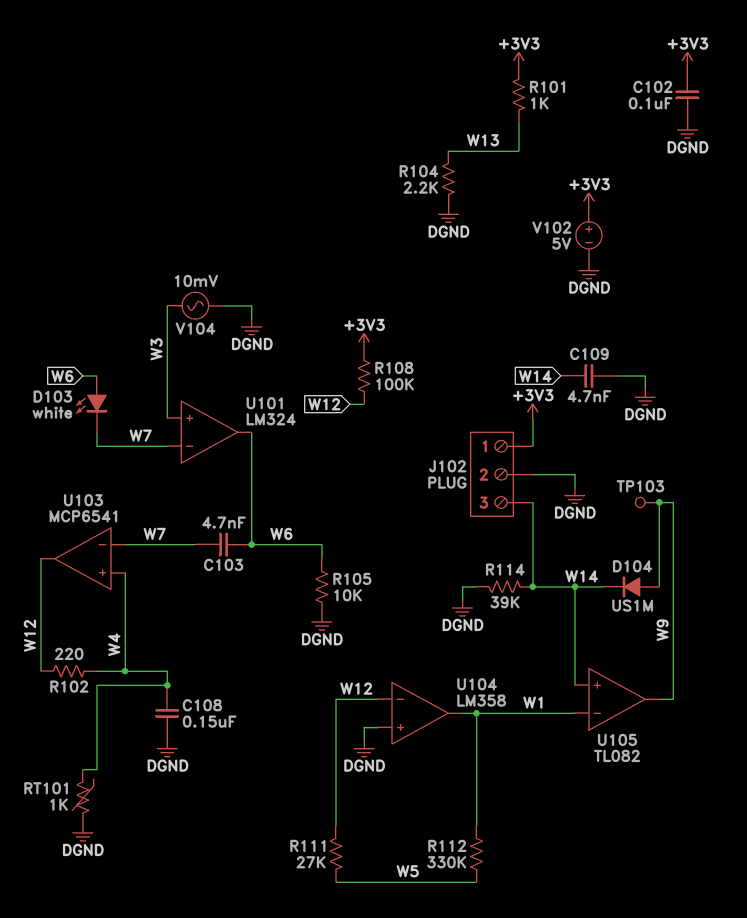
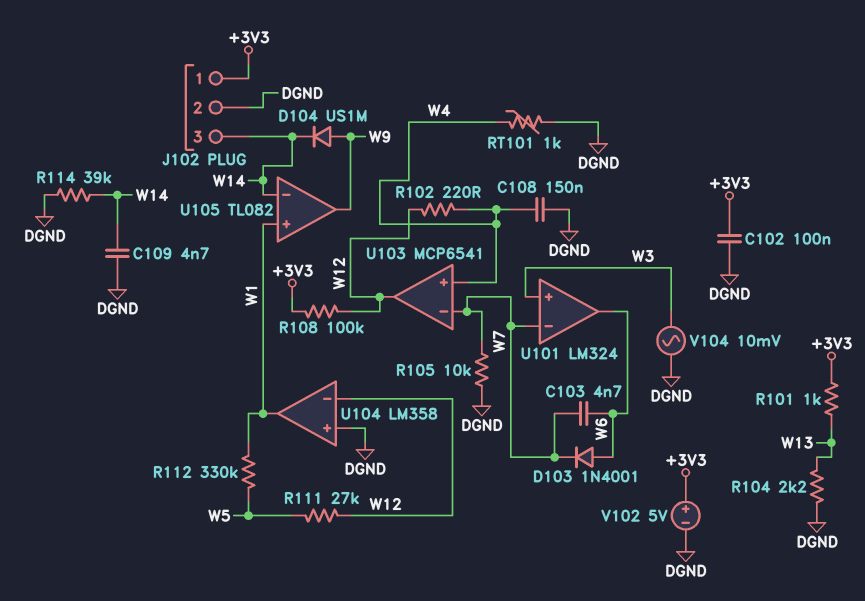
D103: LED white (A W6, K W7) -> diode 1N4001 (A W6, K W7)
R105: 10k (DGND, W6) -> 10k (DGND, W7)
TP103: test point (W9) -> none
U105 pin in+: W14 -> W1
U105 pin in-: W1 -> W14

